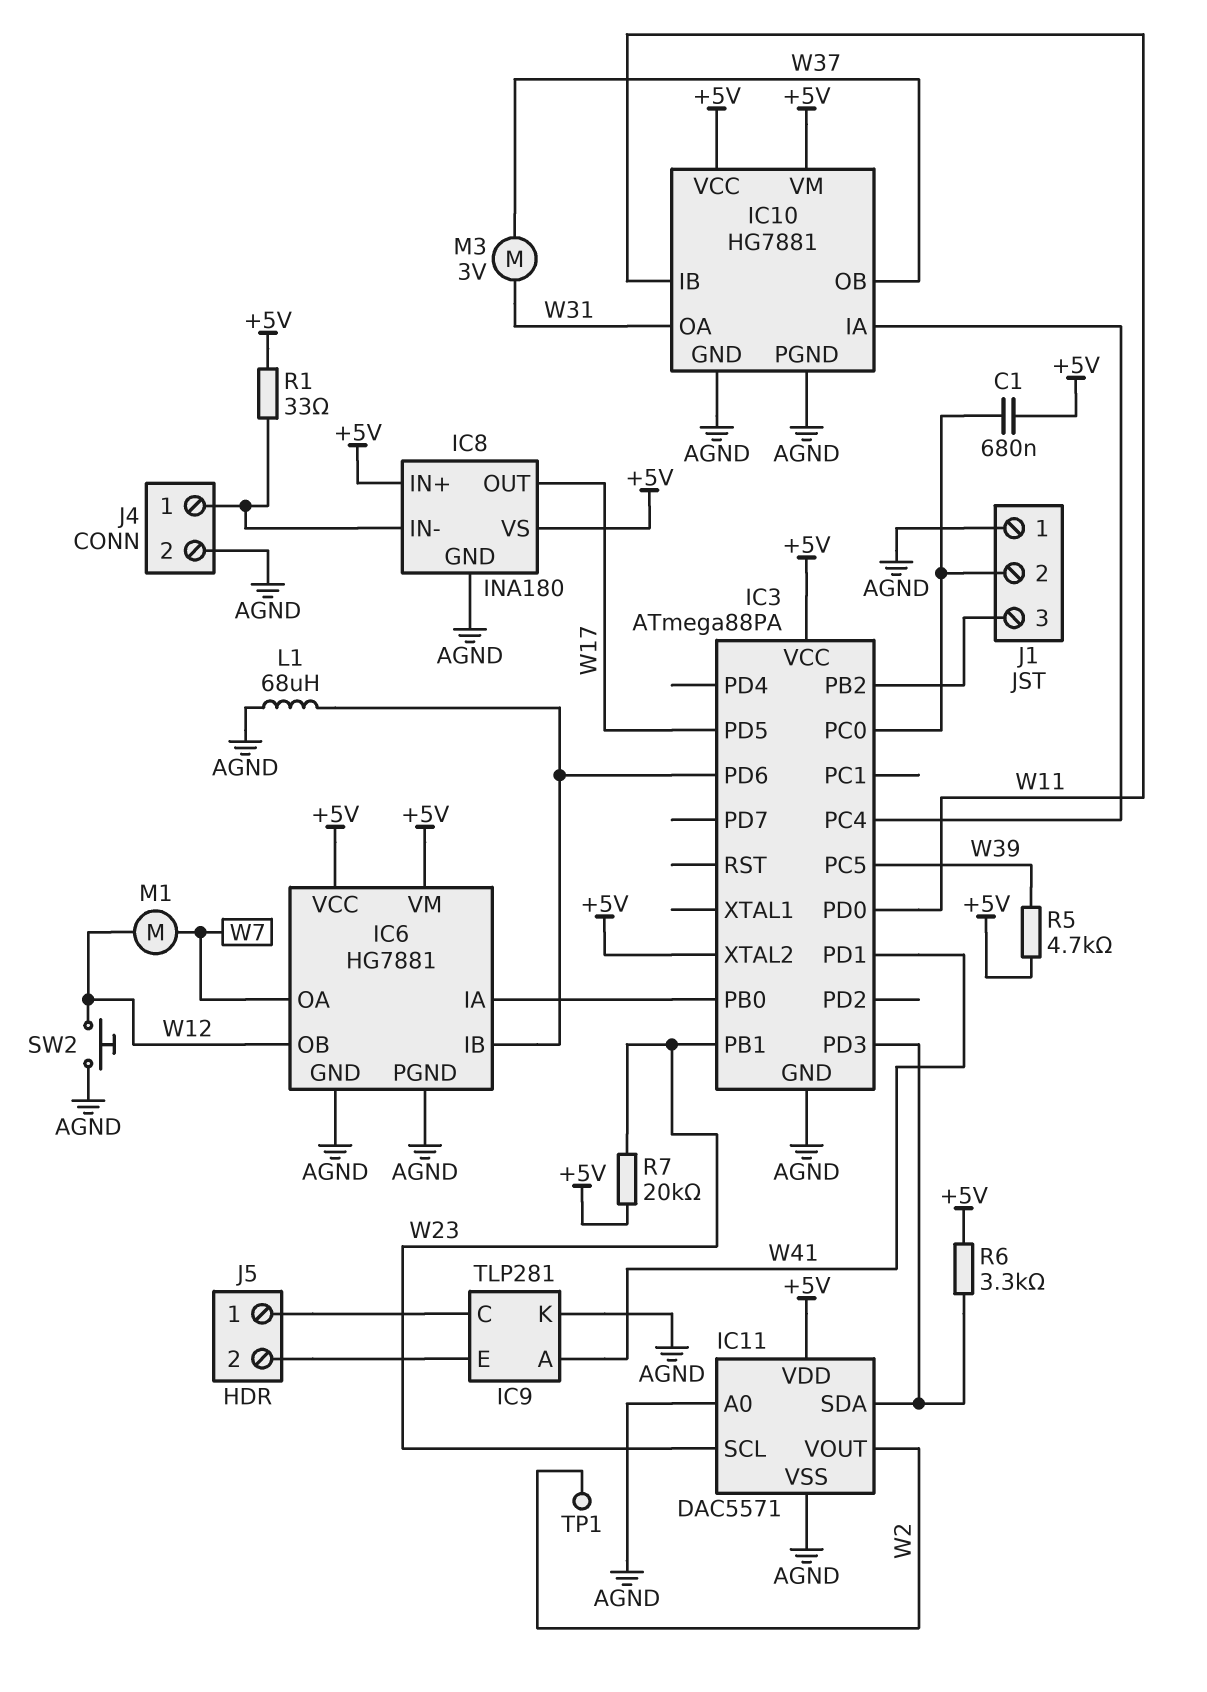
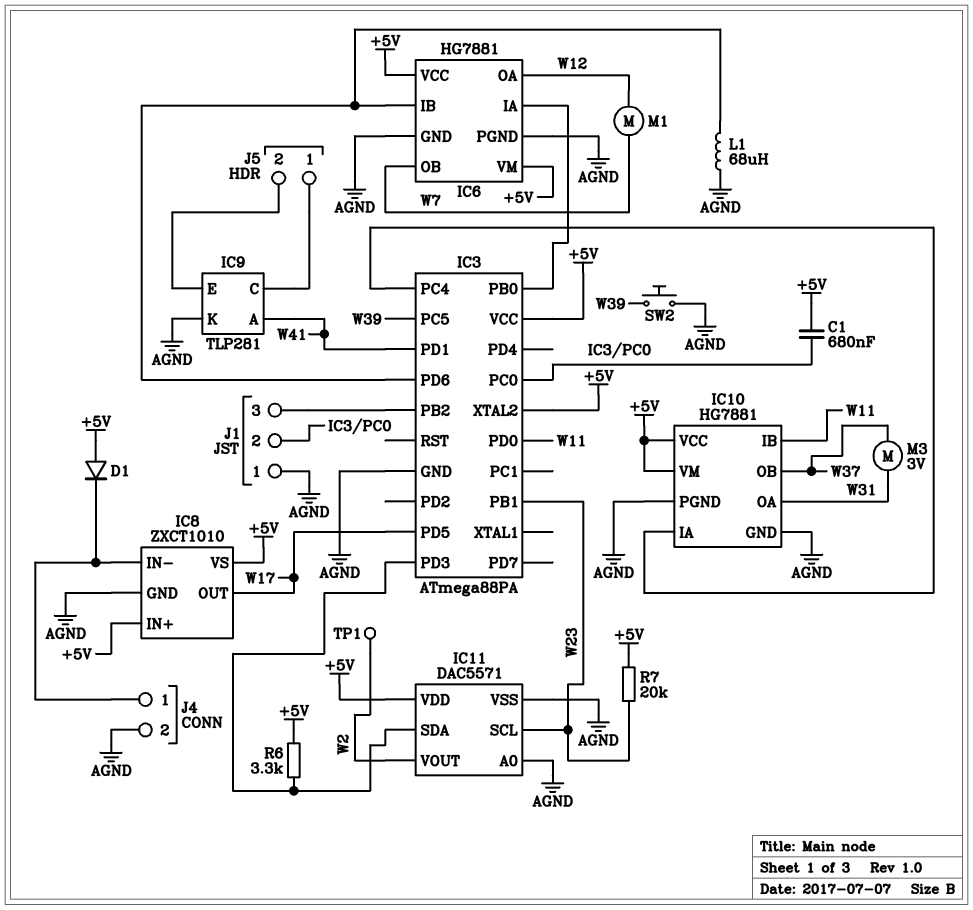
D1: none -> diode (A +5V, K IC8/IN-)
IC6 pin OA: W7 -> W12
IC6 pin OB: W12 -> W7
IC8: INA180 -> ZXCT1010
R1: 33 (+5V, IC8/IN-) -> none
R5: 4.7k (+5V, W39) -> none
SW2: button (AGND, W12) -> button (AGND, W39)

